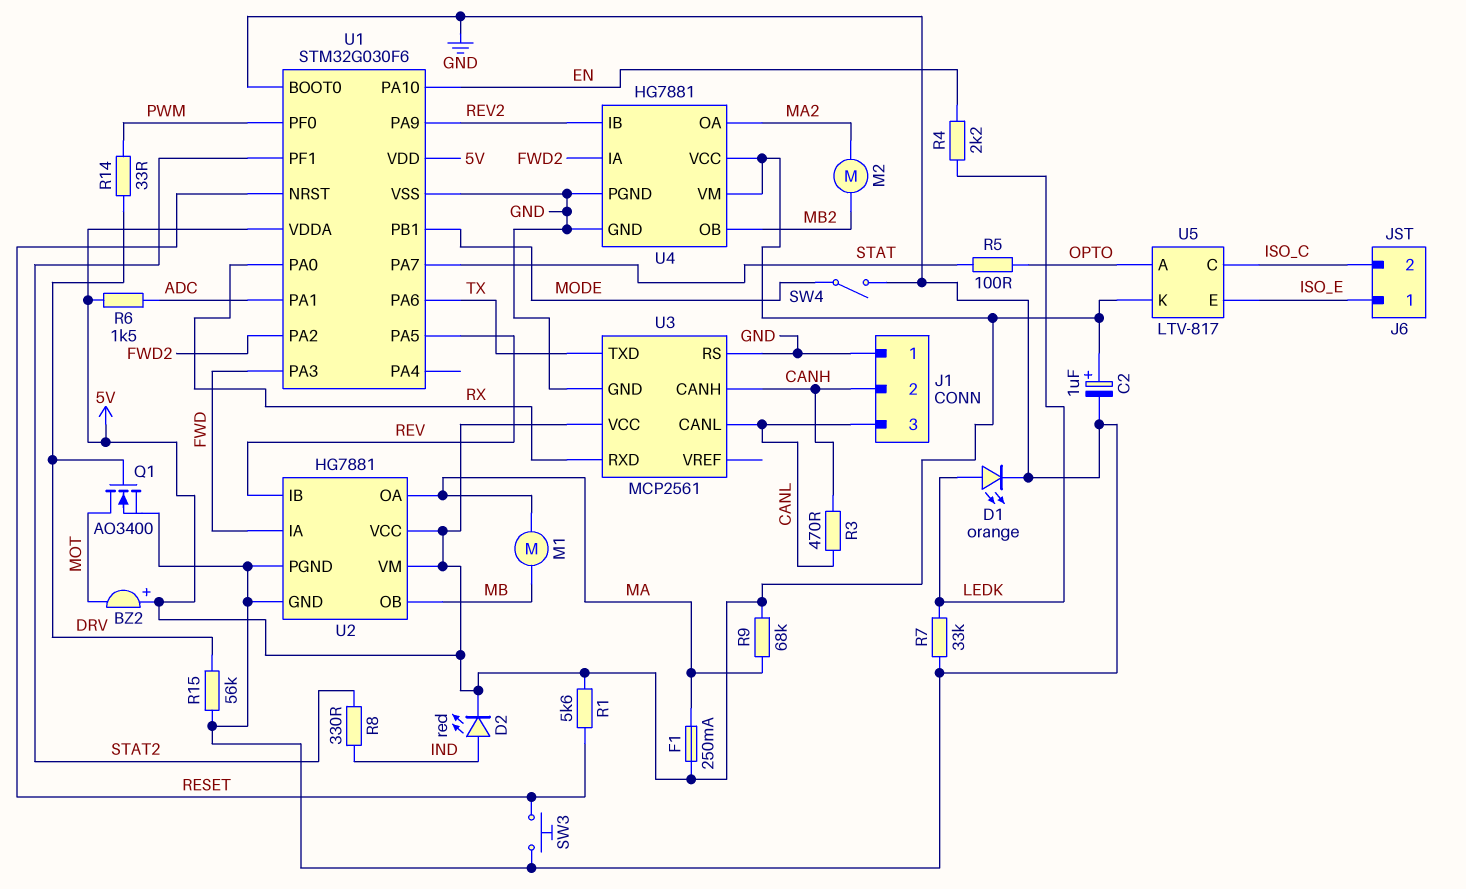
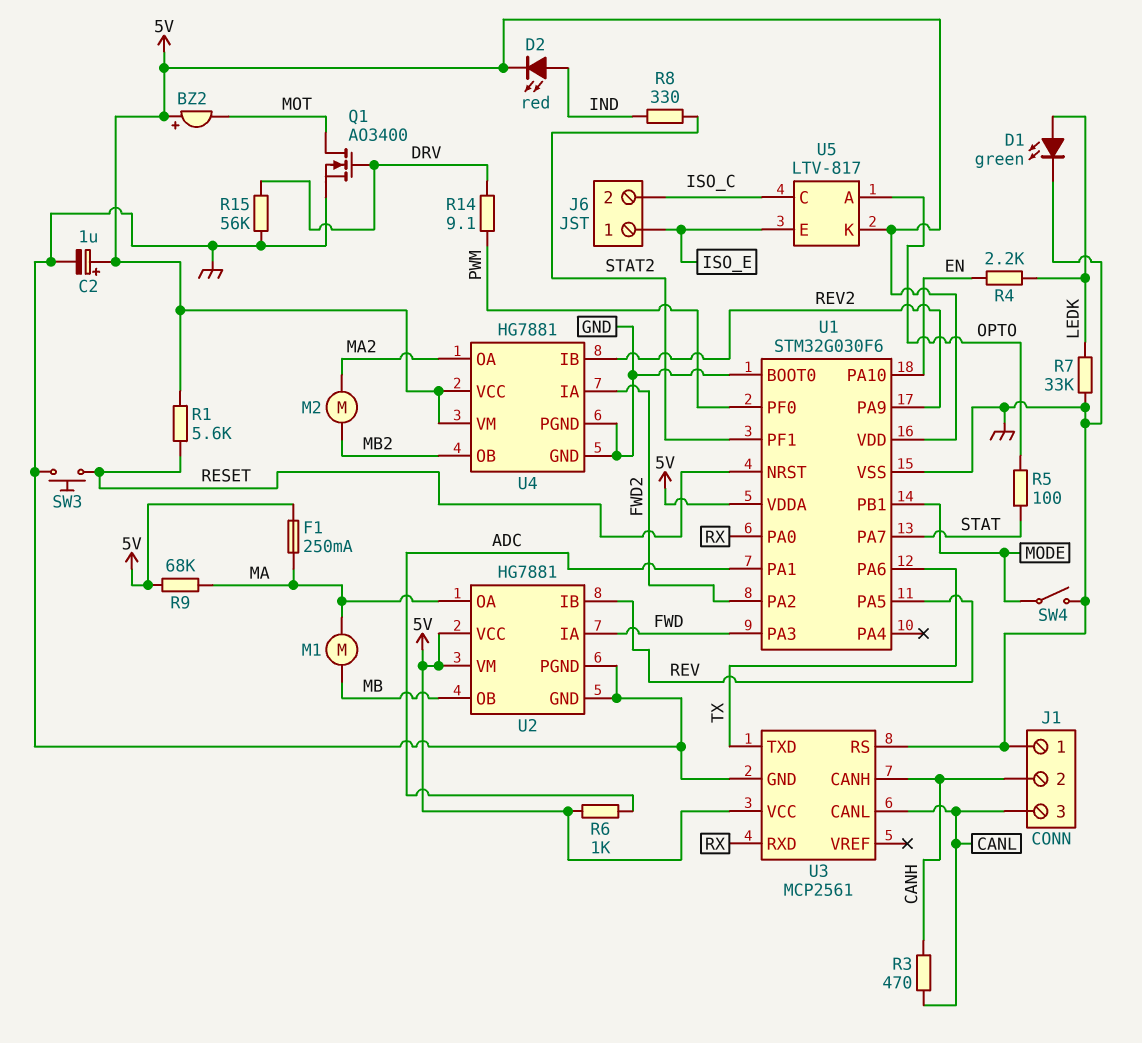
D1: LED orange (A LEDK, K GND) -> LED green (A LEDK, K GND)
R6: 1.5k (5V, ADC) -> 1k (5V, ADC)
R14: 33 (DRV, PWM) -> 9.1 (DRV, PWM)

